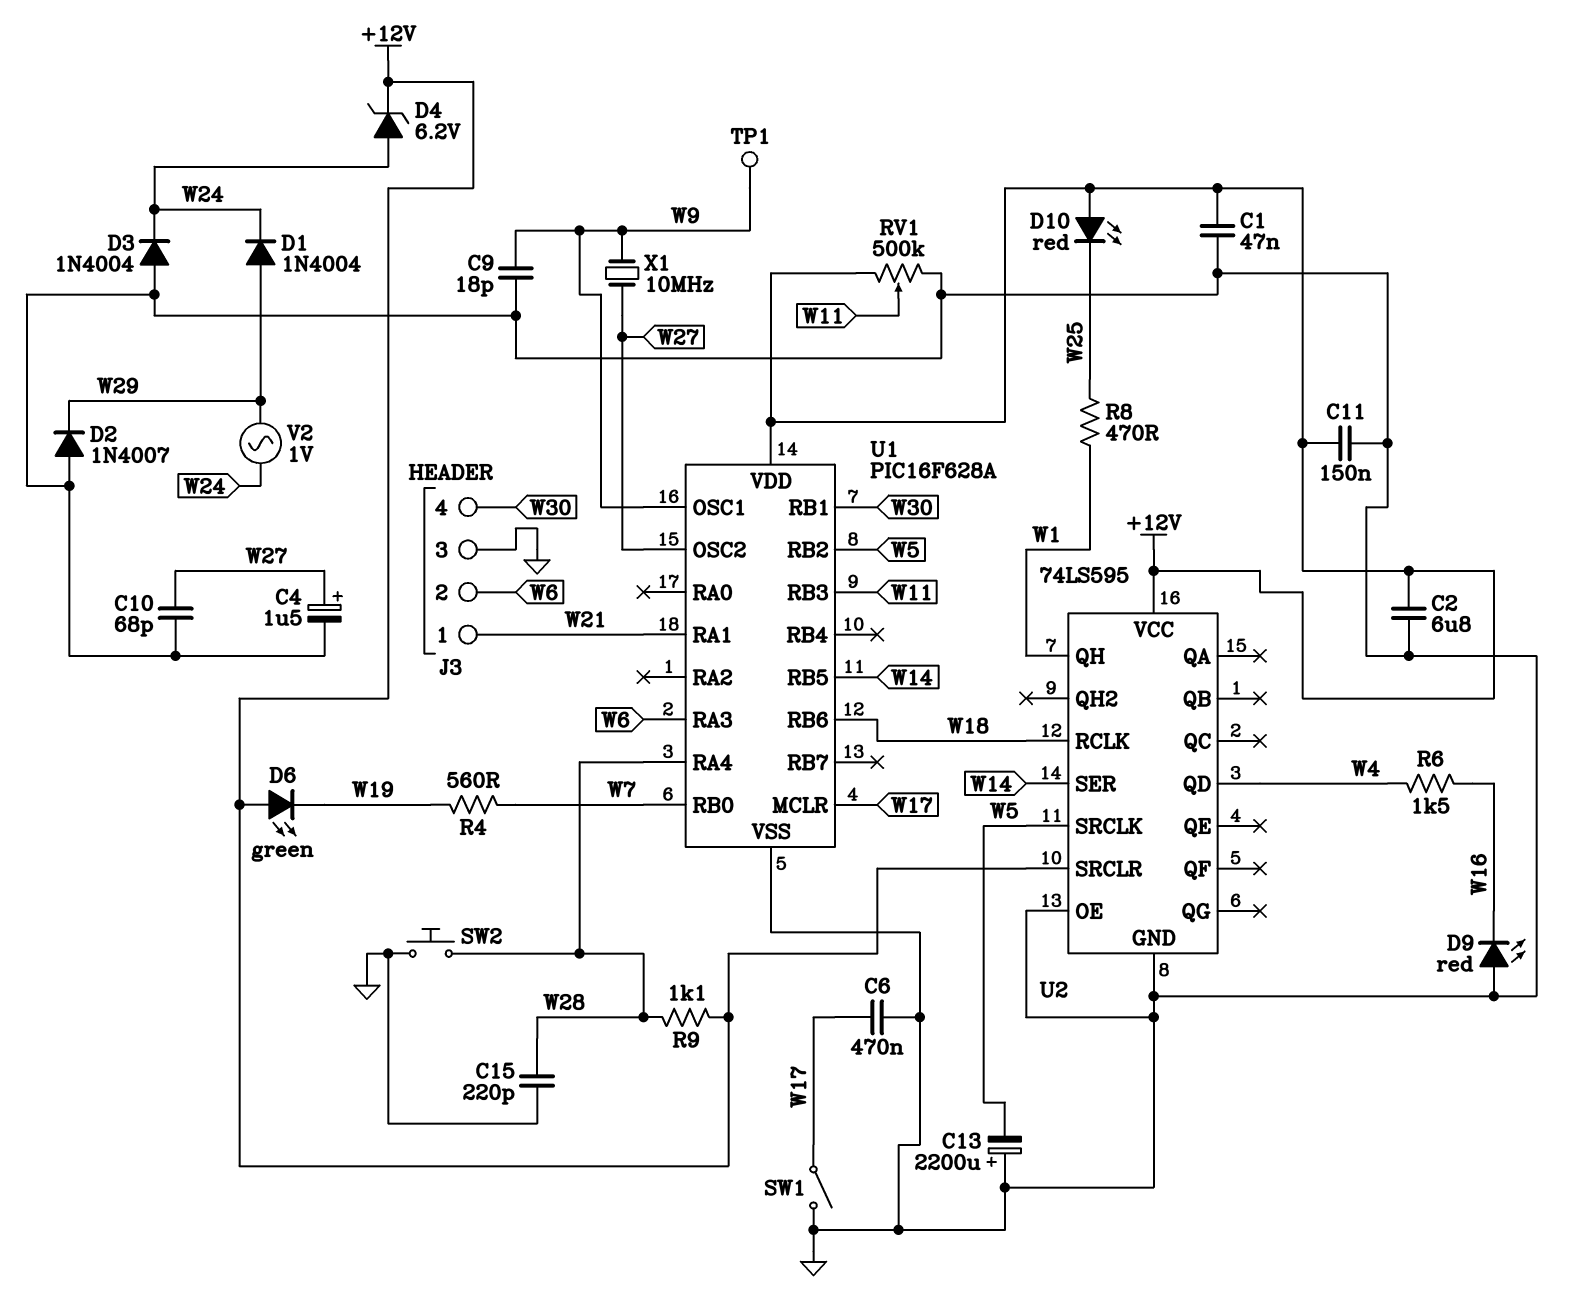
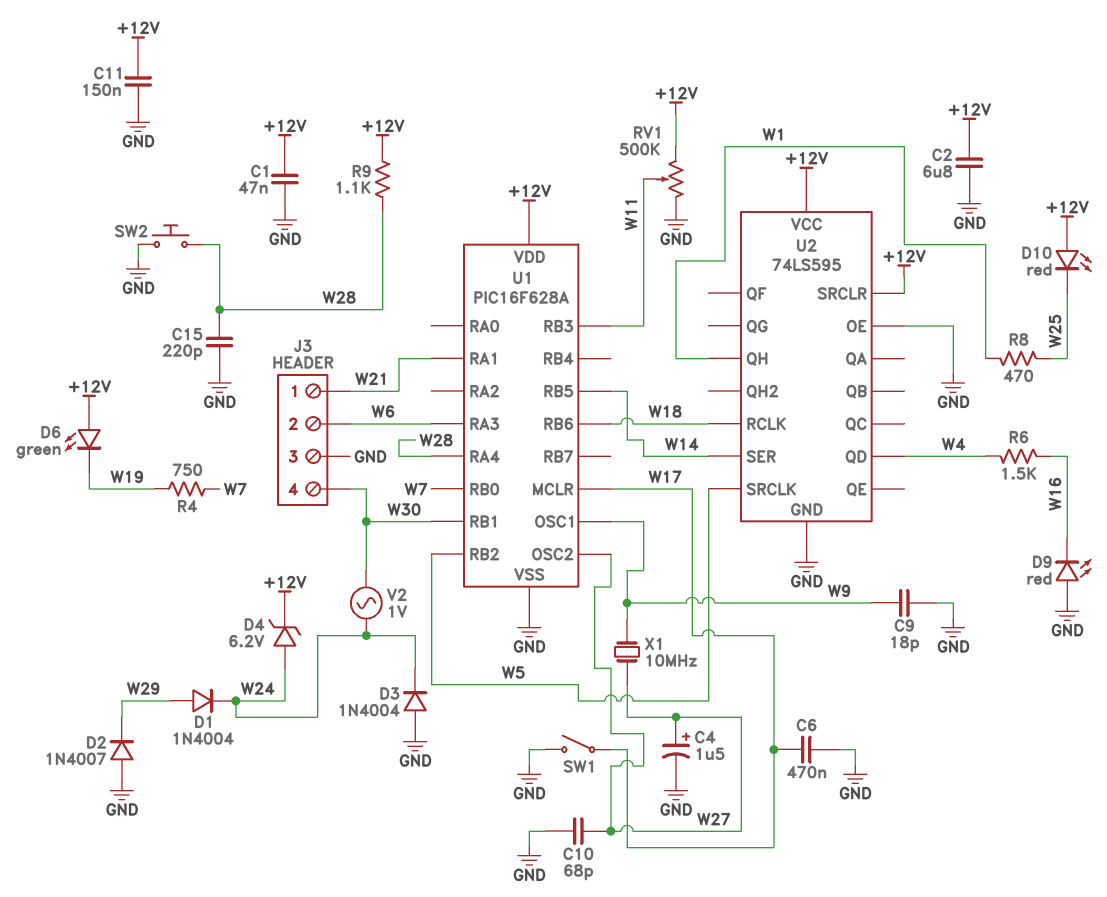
C13: 2200uF (plus GND, minus W5) -> none
R4: 560 (W7, W19) -> 750 (W7, W19)
TP1: test point (W9) -> none
V2: AC 1V (W24, W29) -> AC 1V (W24, W30)

